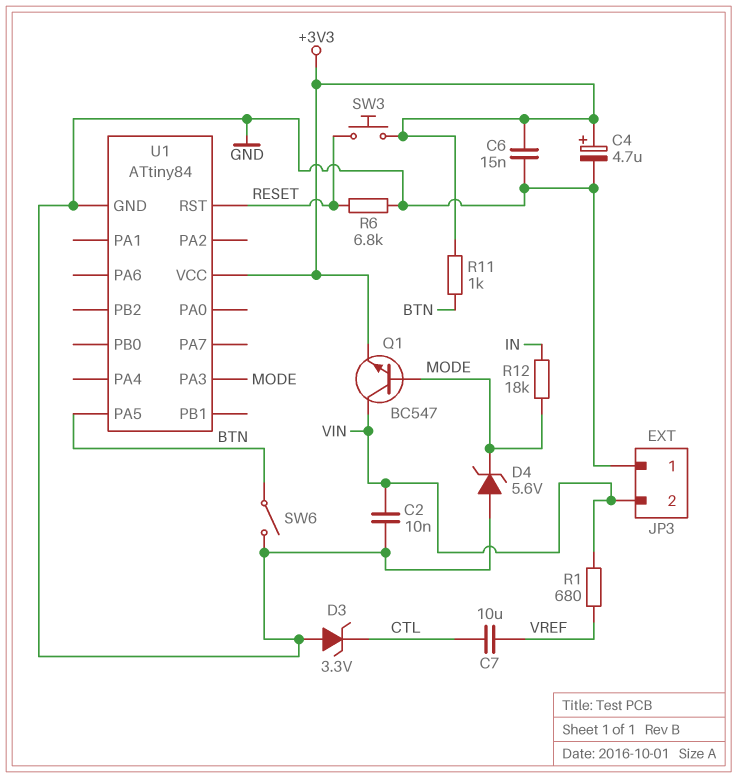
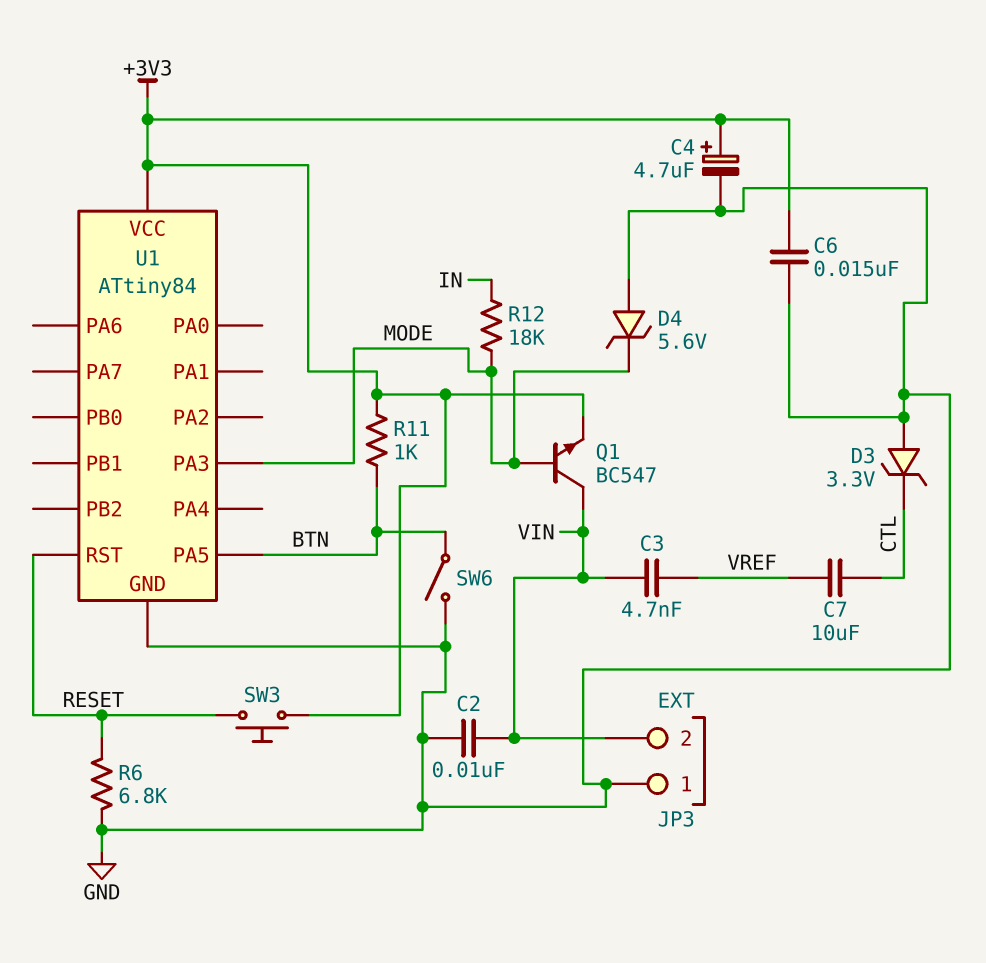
C3: none -> 4.7nF (VIN, VREF)
R1: 680 (VIN, VREF) -> none

